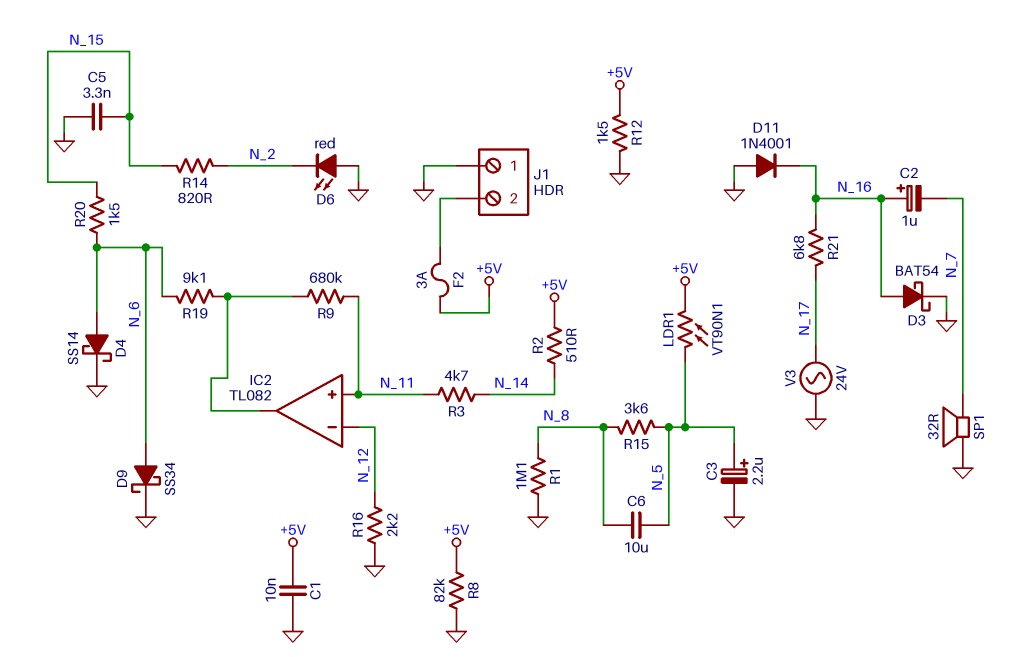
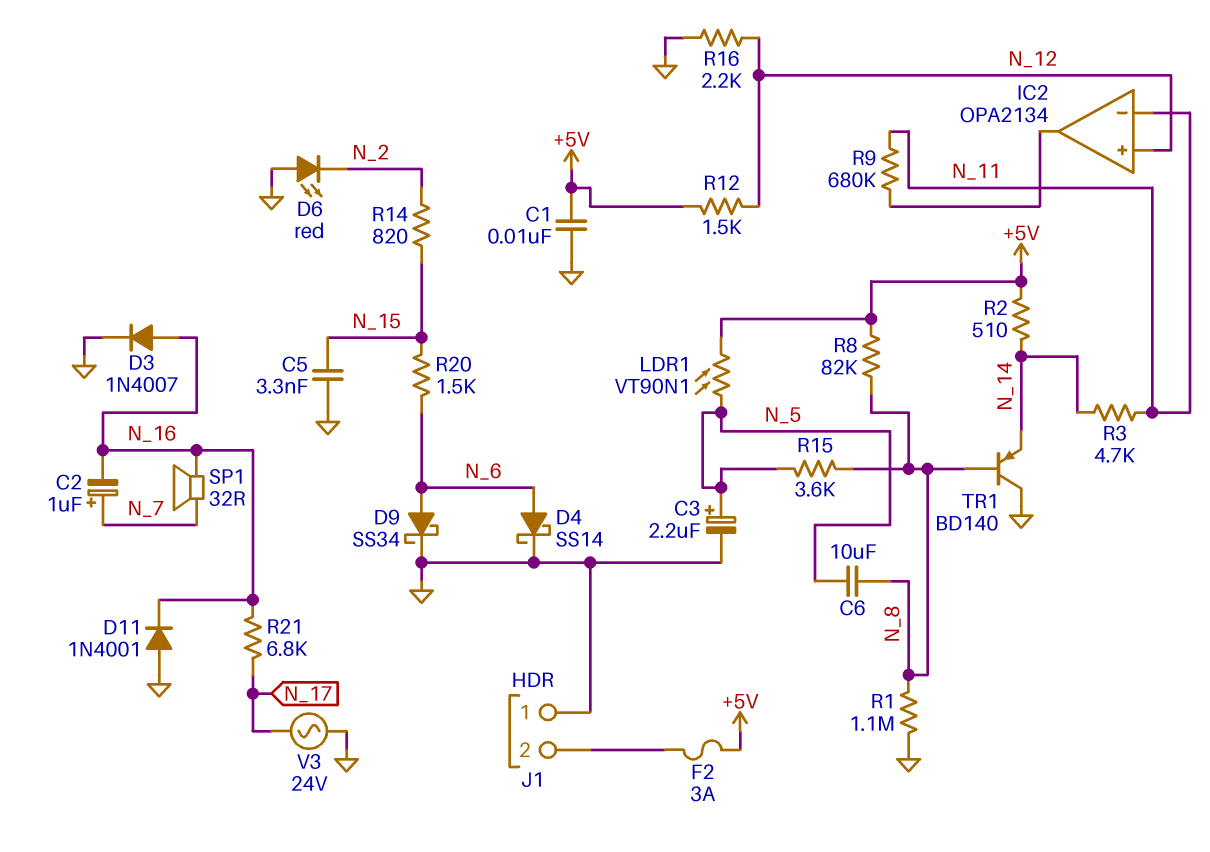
C2: 1uF (plus N_16, minus N_7) -> 1uF (plus N_7, minus N_16)
D3: schottky BAT54 (A N_16, K GND) -> diode 1N4007 (A N_16, K GND)
IC2: TL082 -> OPA2134
IC2 pin in+: N_11 -> N_12
IC2 pin in-: N_12 -> N_11
R8: 82k (+5V, GND) -> 82k (+5V, N_8)
R12: 1.5k (+5V, GND) -> 1.5k (+5V, N_12)
R19: 9.1k (IC2/out, N_6) -> none
SP1: speaker 32R (GND, N_7) -> speaker 32R (N_7, N_16)
TR1: none -> PNP BD140 (B N_8, C GND, E N_14)

